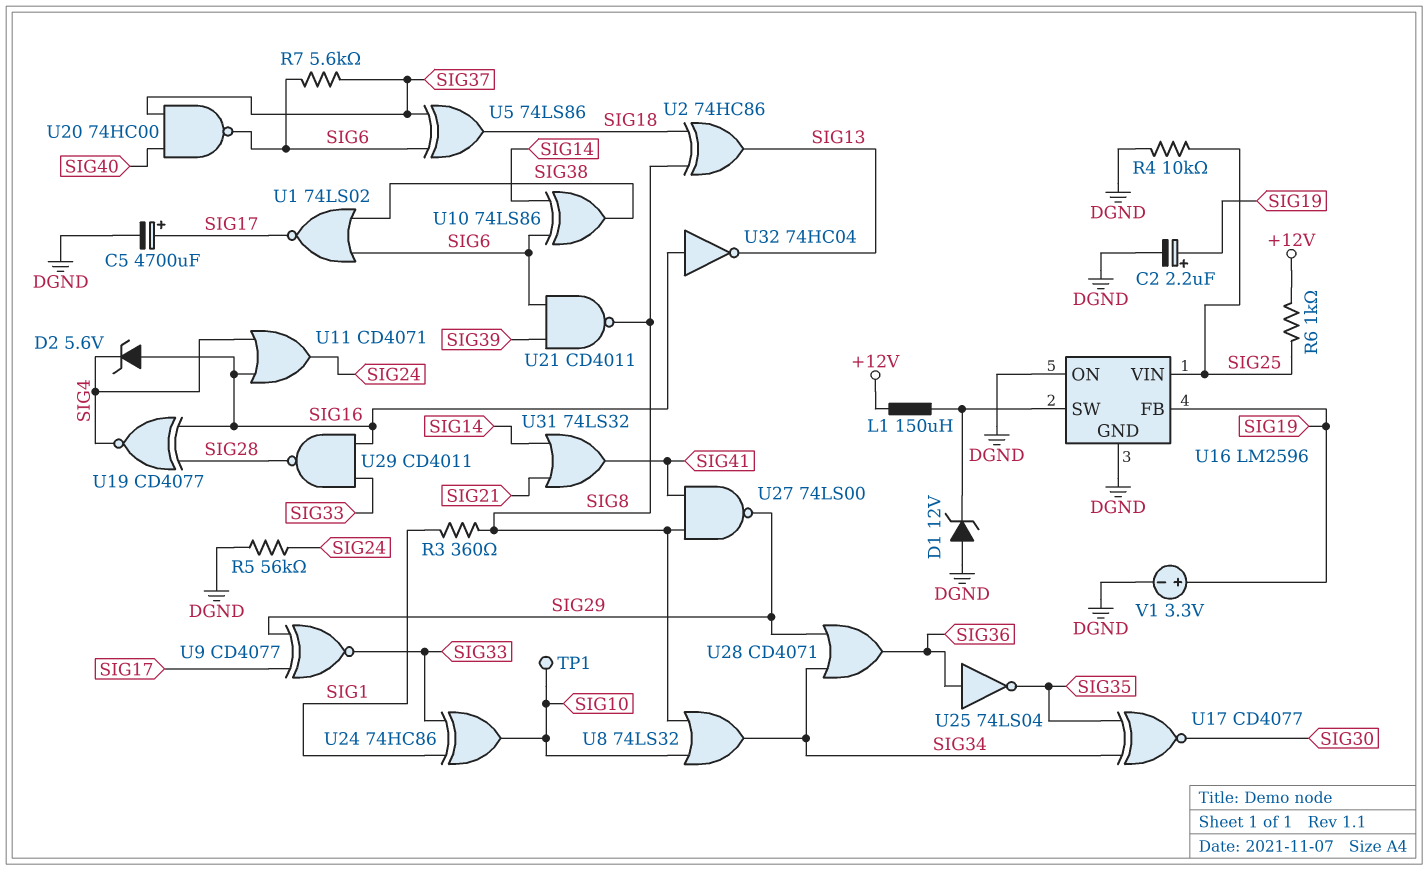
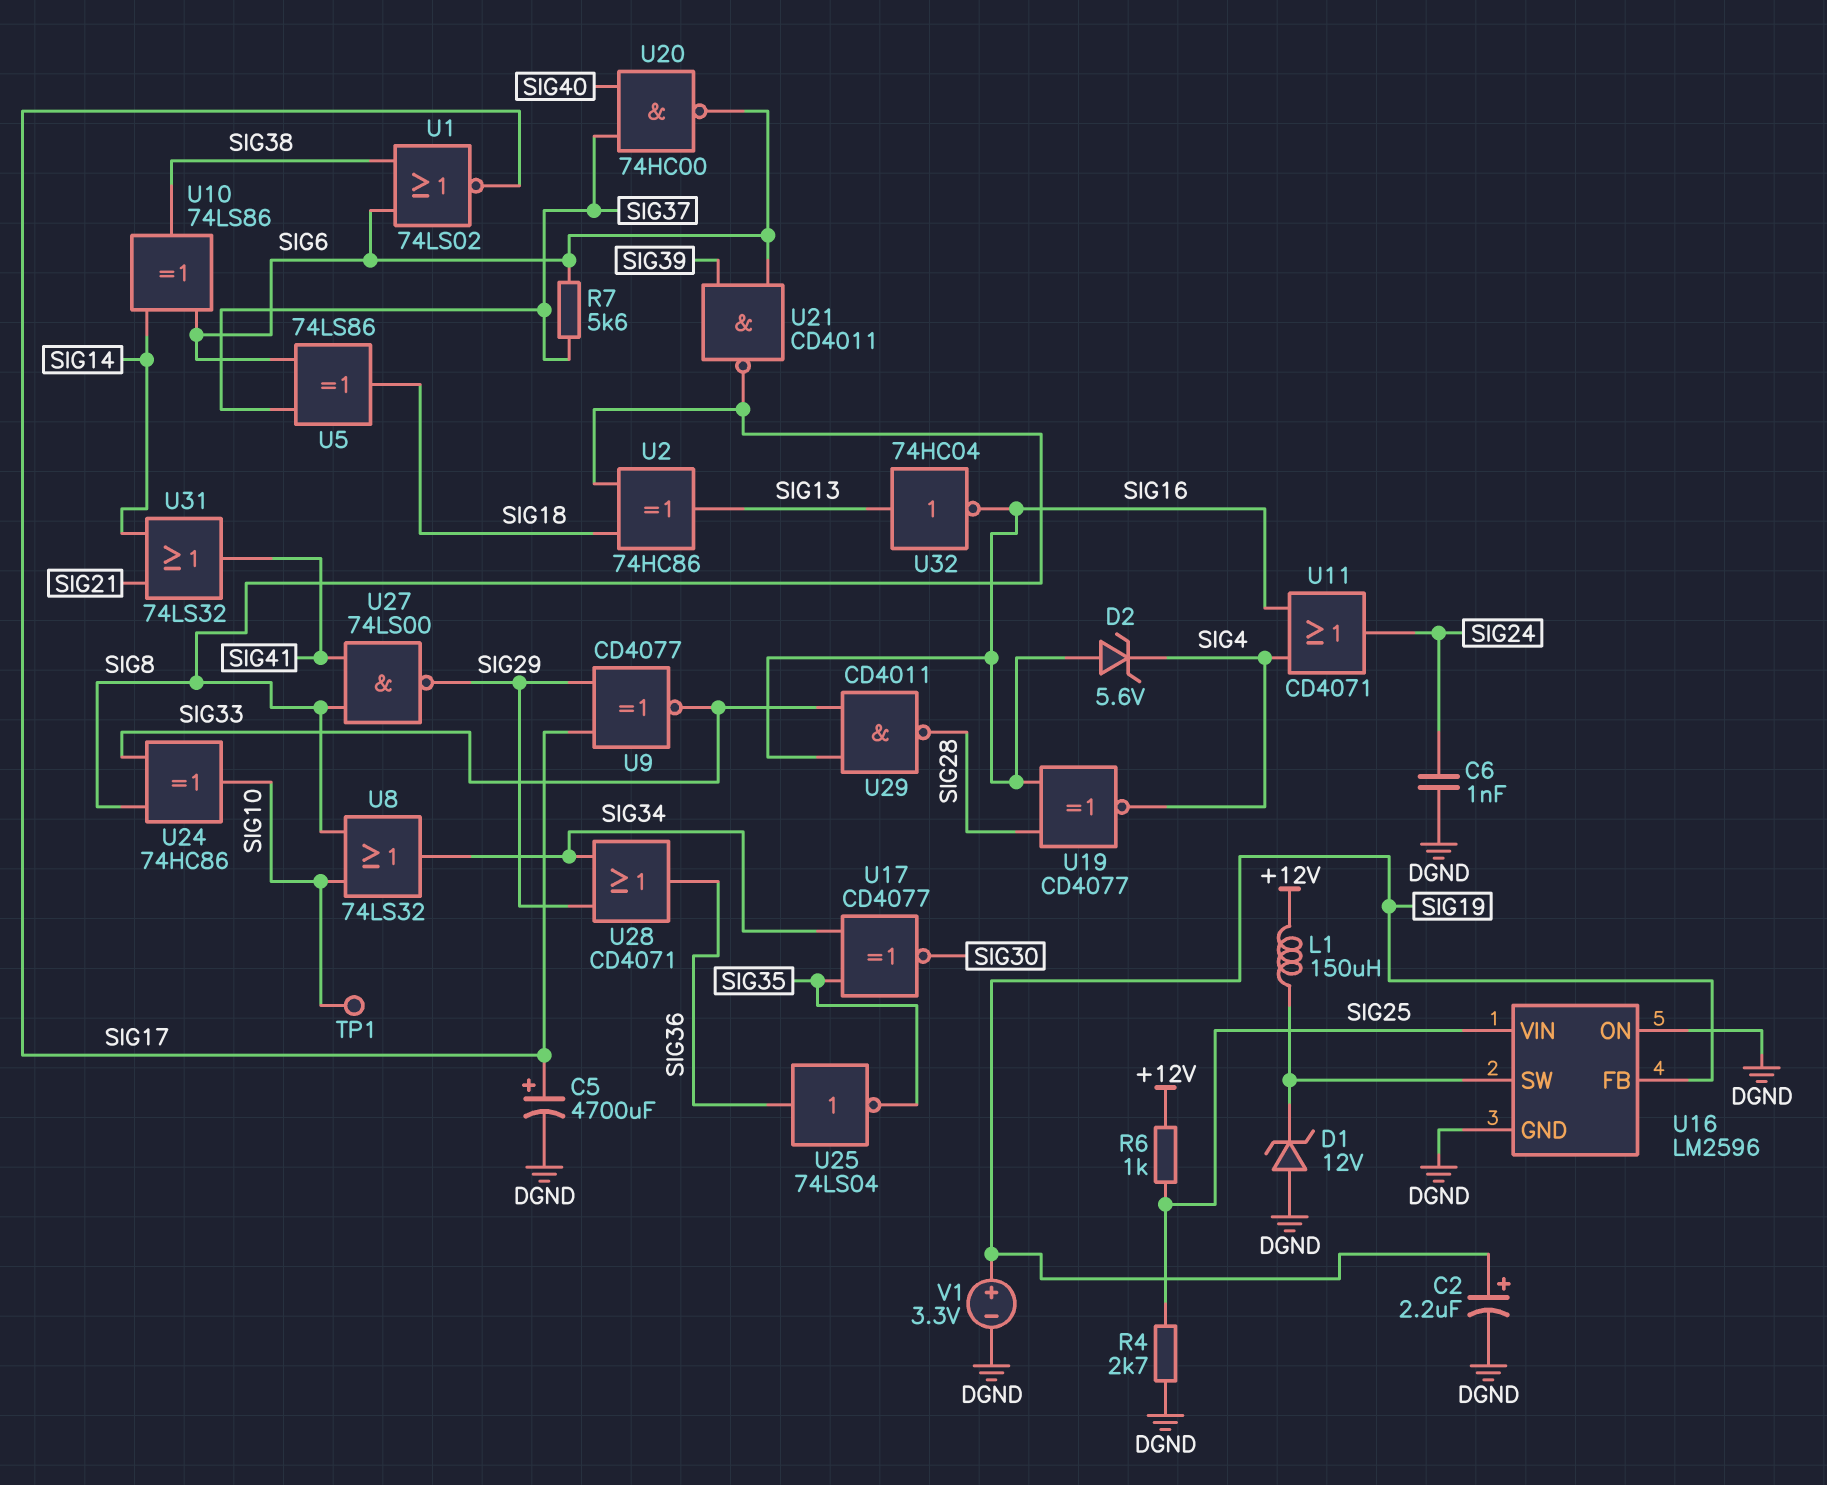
C6: none -> 1nF (DGND, SIG24)
R3: 360 (SIG1, SIG8) -> none
R4: 10k (DGND, SIG25) -> 2.7k (DGND, SIG25)
R5: 56k (DGND, SIG24) -> none
U24: XOR 74HC86 (in SIG1, in SIG33, out SIG10) -> XOR 74HC86 (in SIG8, in SIG33, out SIG10)
U32: NOT 74HC04 (in SIG16, out SIG13) -> NOT 74HC04 (in SIG13, out SIG16)

